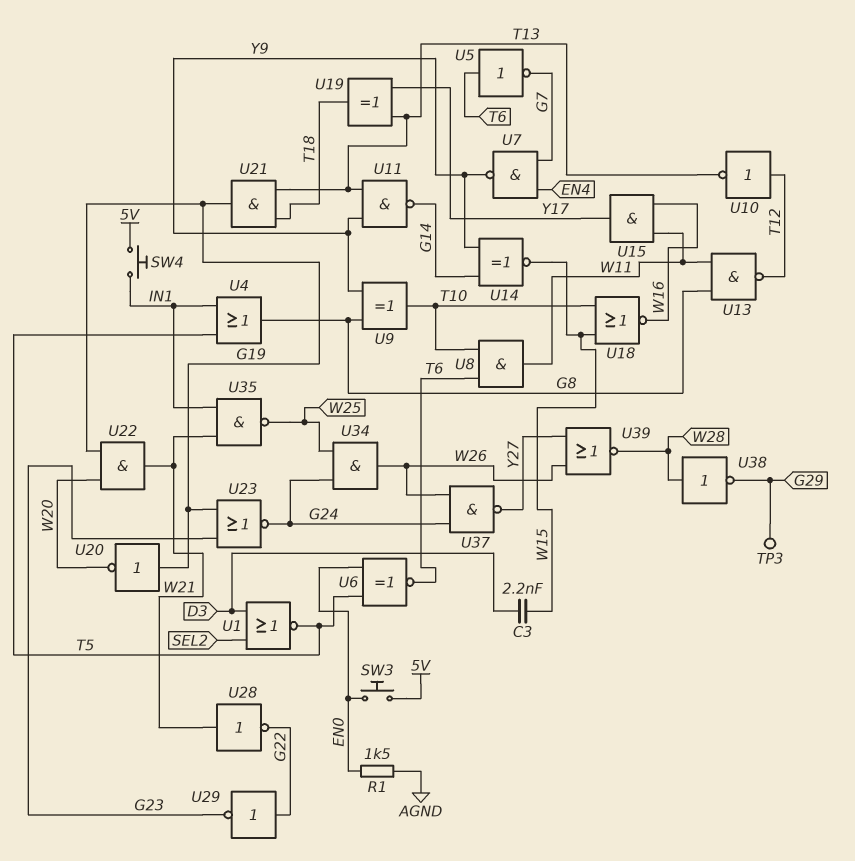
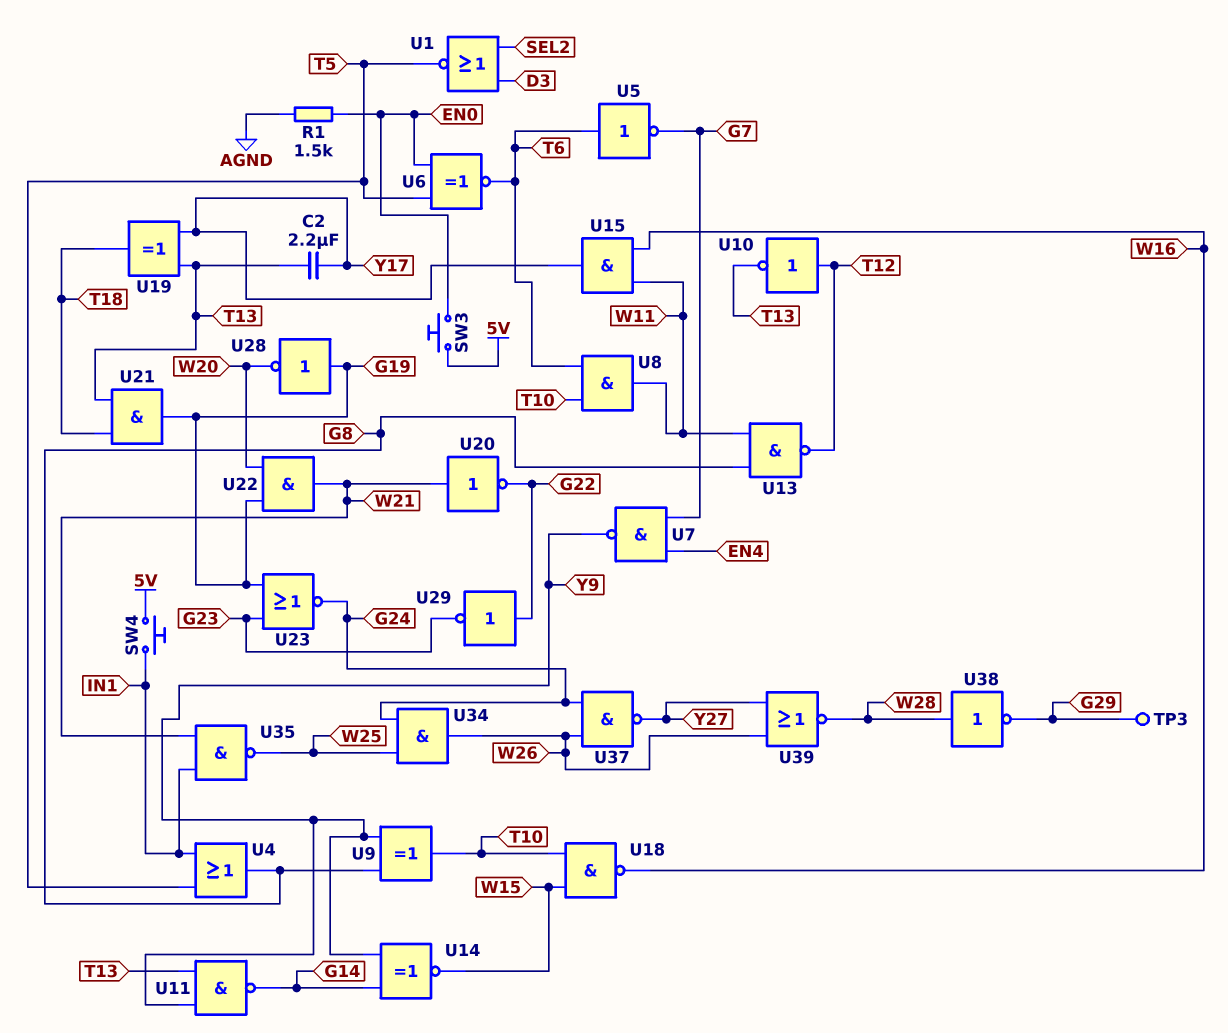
C2: none -> 2.2uF (T13, Y17)
C3: 2.2nF (D3, W15) -> none
U18: NOR (in T10, in W15, out W16) -> NAND (in T10, in W15, out W16)
U20: NOT (in G19, out W20) -> NOT (in W21, out G22)
U28: NOT (in W21, out G22) -> NOT (in G19, out W20)

